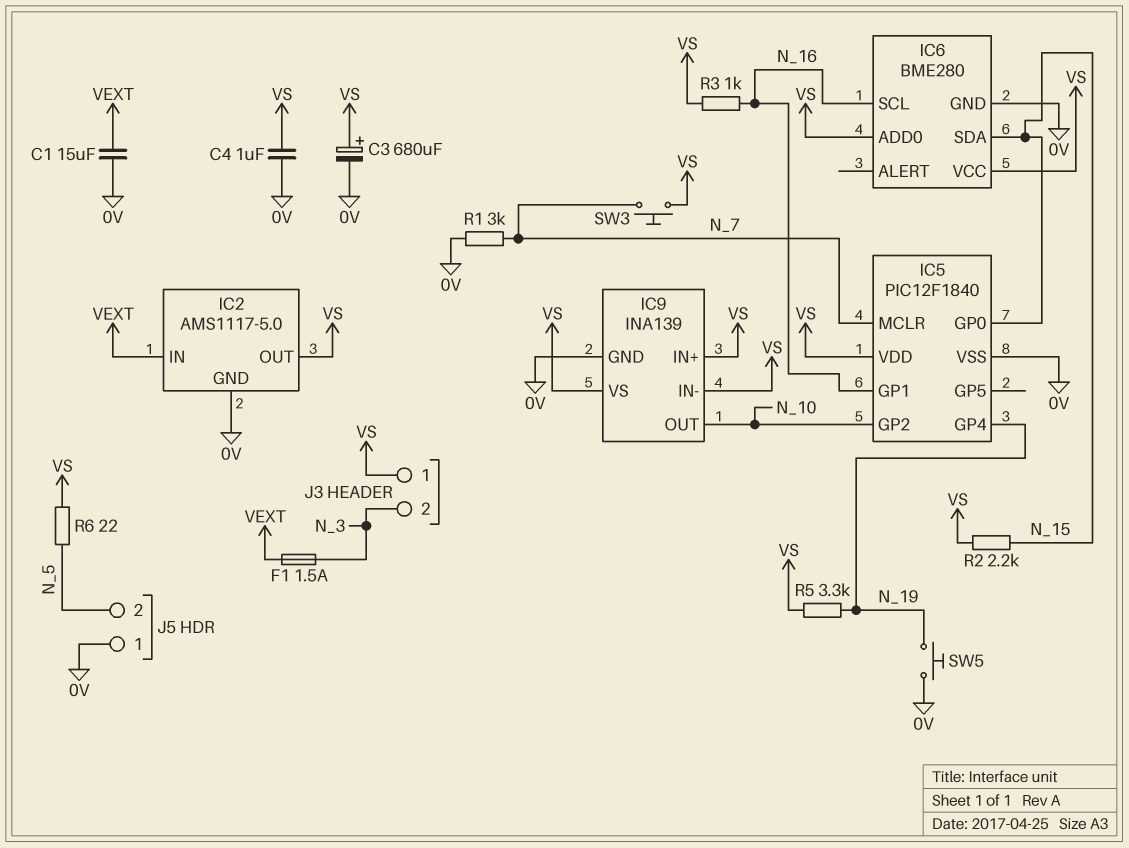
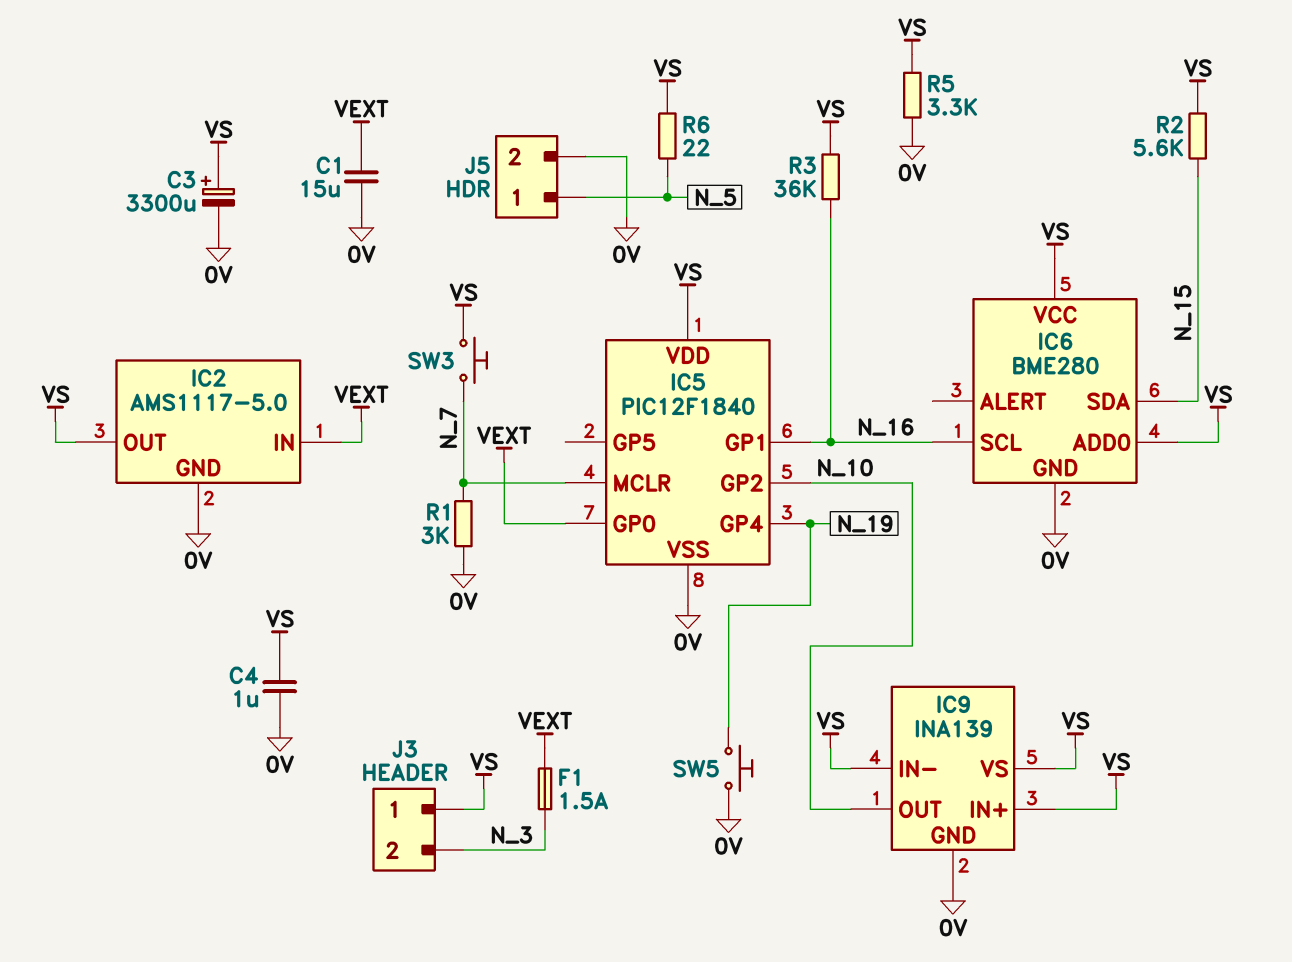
C3: 680uF (plus VS, minus 0V) -> 3300uF (plus VS, minus 0V)
IC5 pin GP0: N_15 -> VEXT
J5 pin 1: 0V -> N_5
J5 pin 2: N_5 -> 0V
R2: 2.2k (N_15, VS) -> 5.6k (N_15, VS)
R3: 1k (N_16, VS) -> 36k (N_16, VS)
R5: 3.3k (N_19, VS) -> 3.3k (0V, VS)

